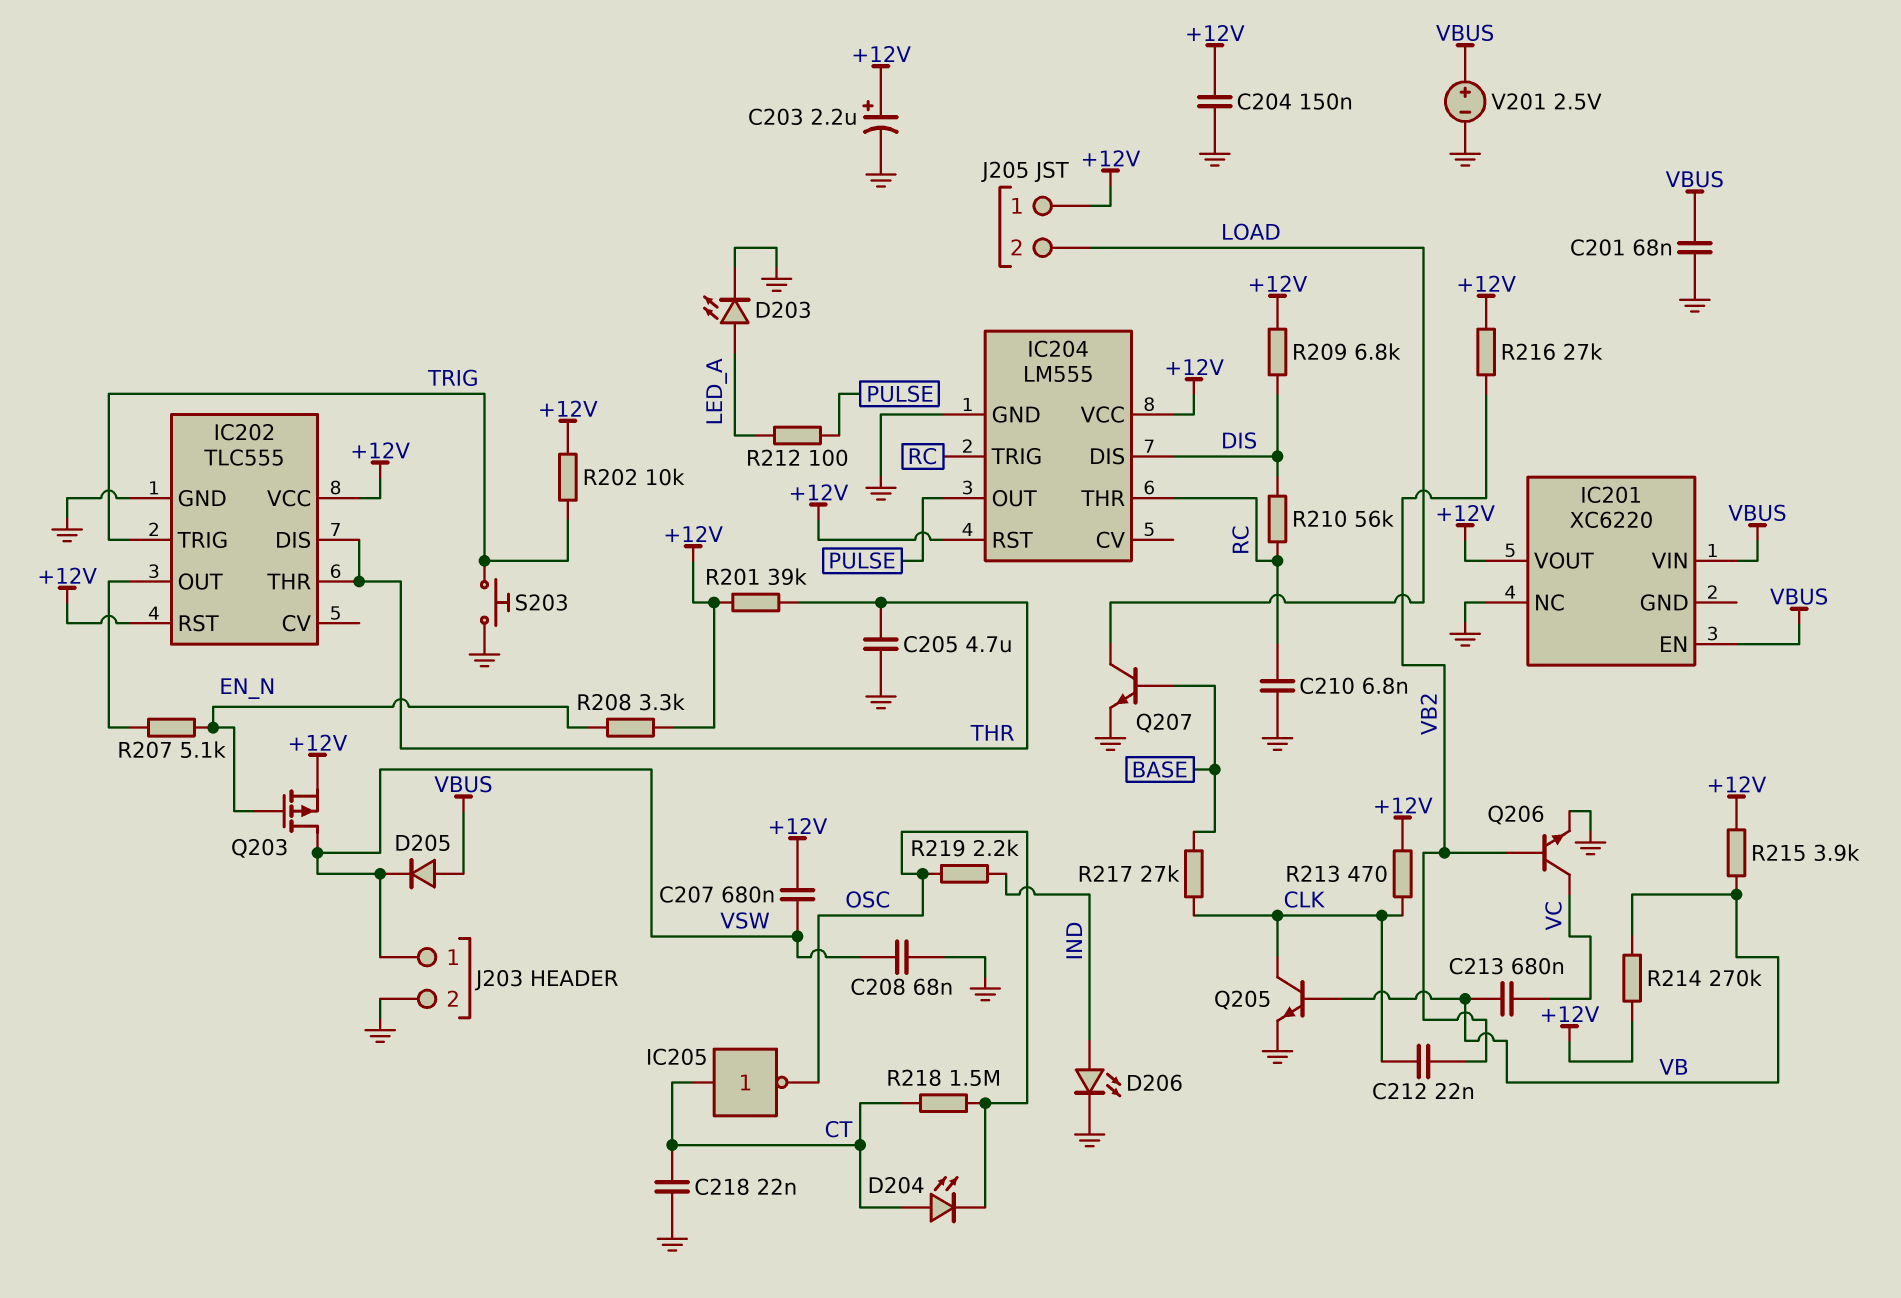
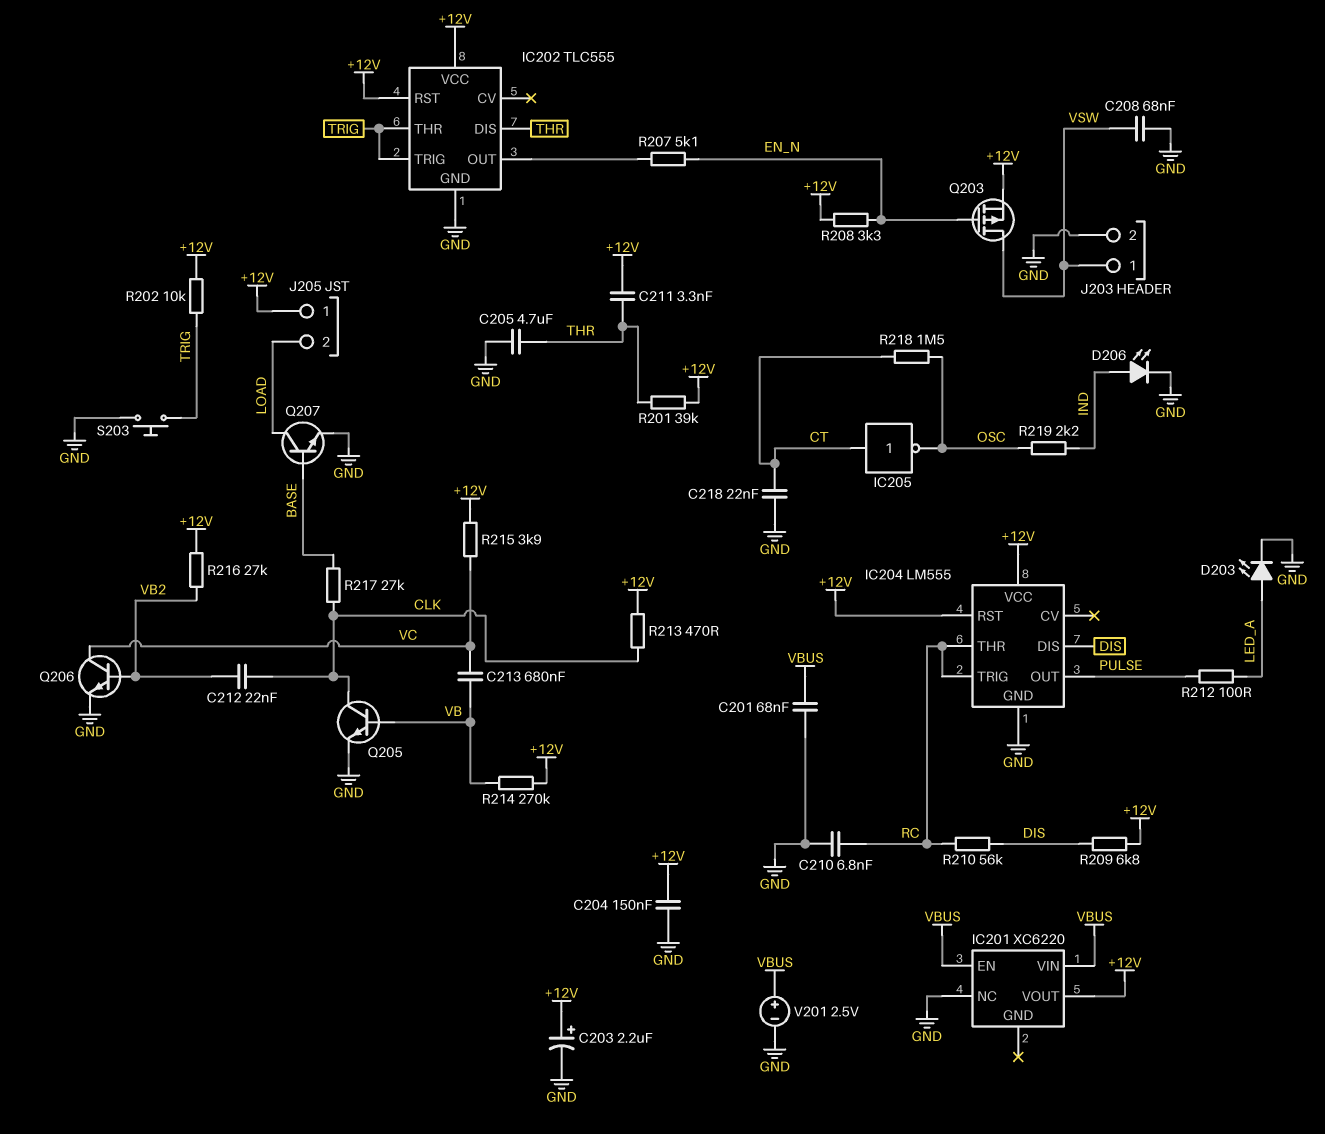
C207: 680nF (+12V, VSW) -> none
C211: none -> 3.3nF (+12V, THR)
D204: LED (A CT, K OSC) -> none
D205: diode (A VBUS, K VSW) -> none
IC202 pin THR: THR -> TRIG
R215: 3.9k (+12V, VB) -> 3.9k (+12V, VC)

